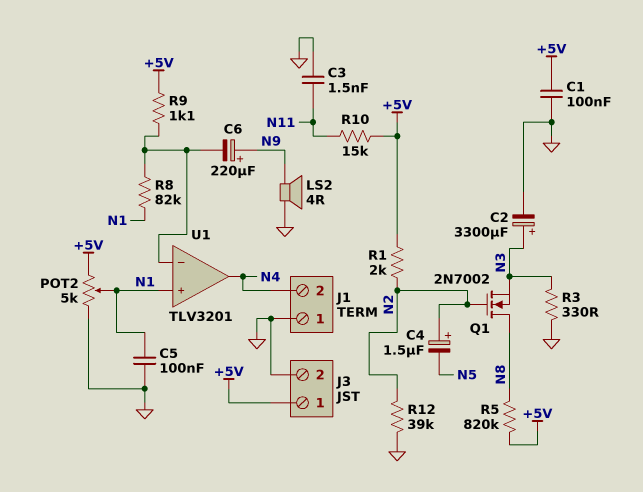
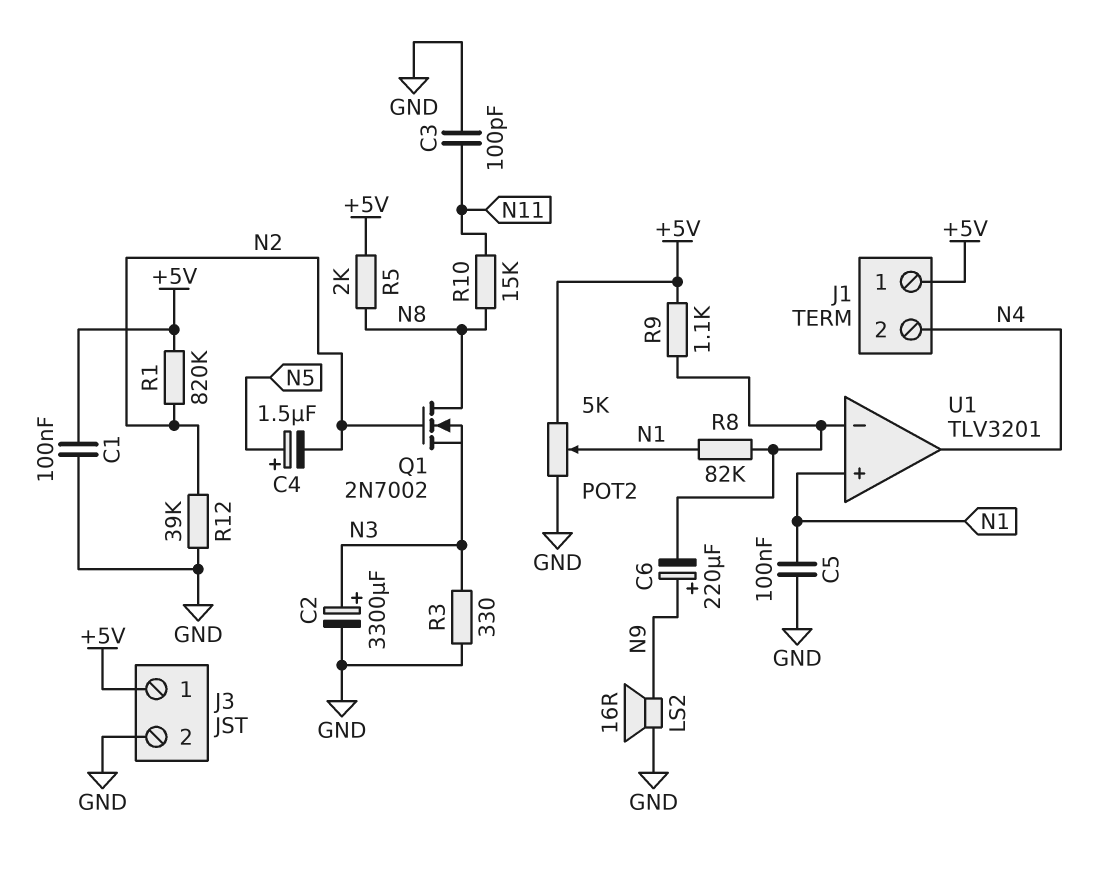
C3: 1.5nF (GND, N11) -> 100pF (GND, N11)
C4: 1.5uF (plus N2, minus N5) -> 1.5uF (plus N5, minus N2)
J1 pin 1: GND -> +5V
LS2: speaker 4R (GND, N9) -> speaker 16R (GND, N9)
R1: 2k (+5V, N2) -> 820k (+5V, N2)
R5: 820k (+5V, N8) -> 2k (+5V, N8)
R10: 15k (+5V, N11) -> 15k (N8, N11)

